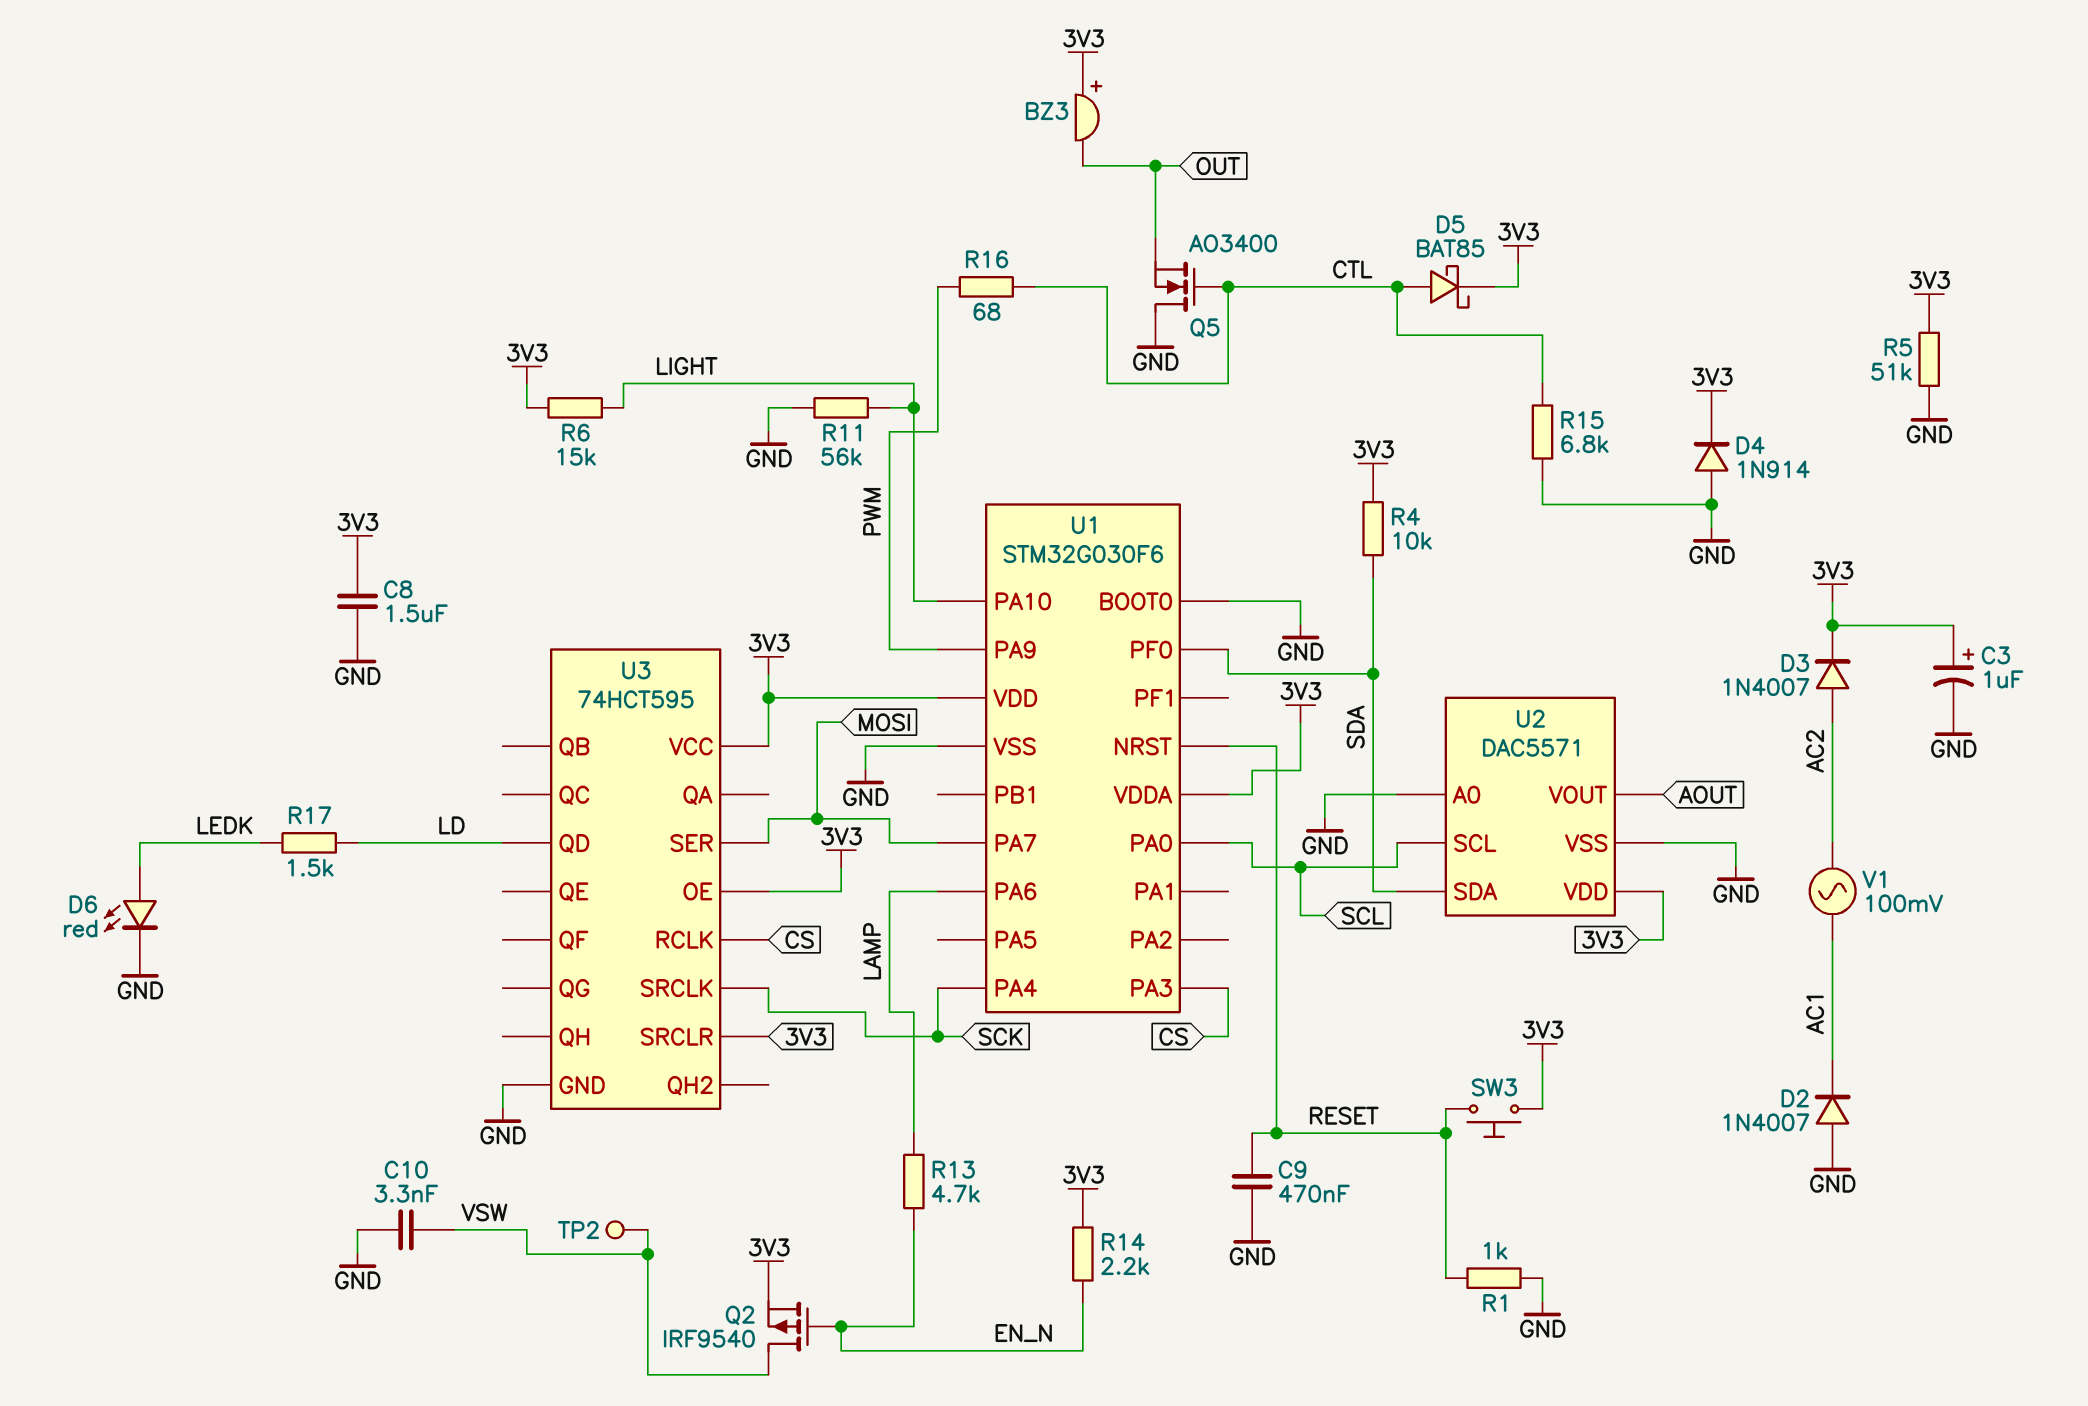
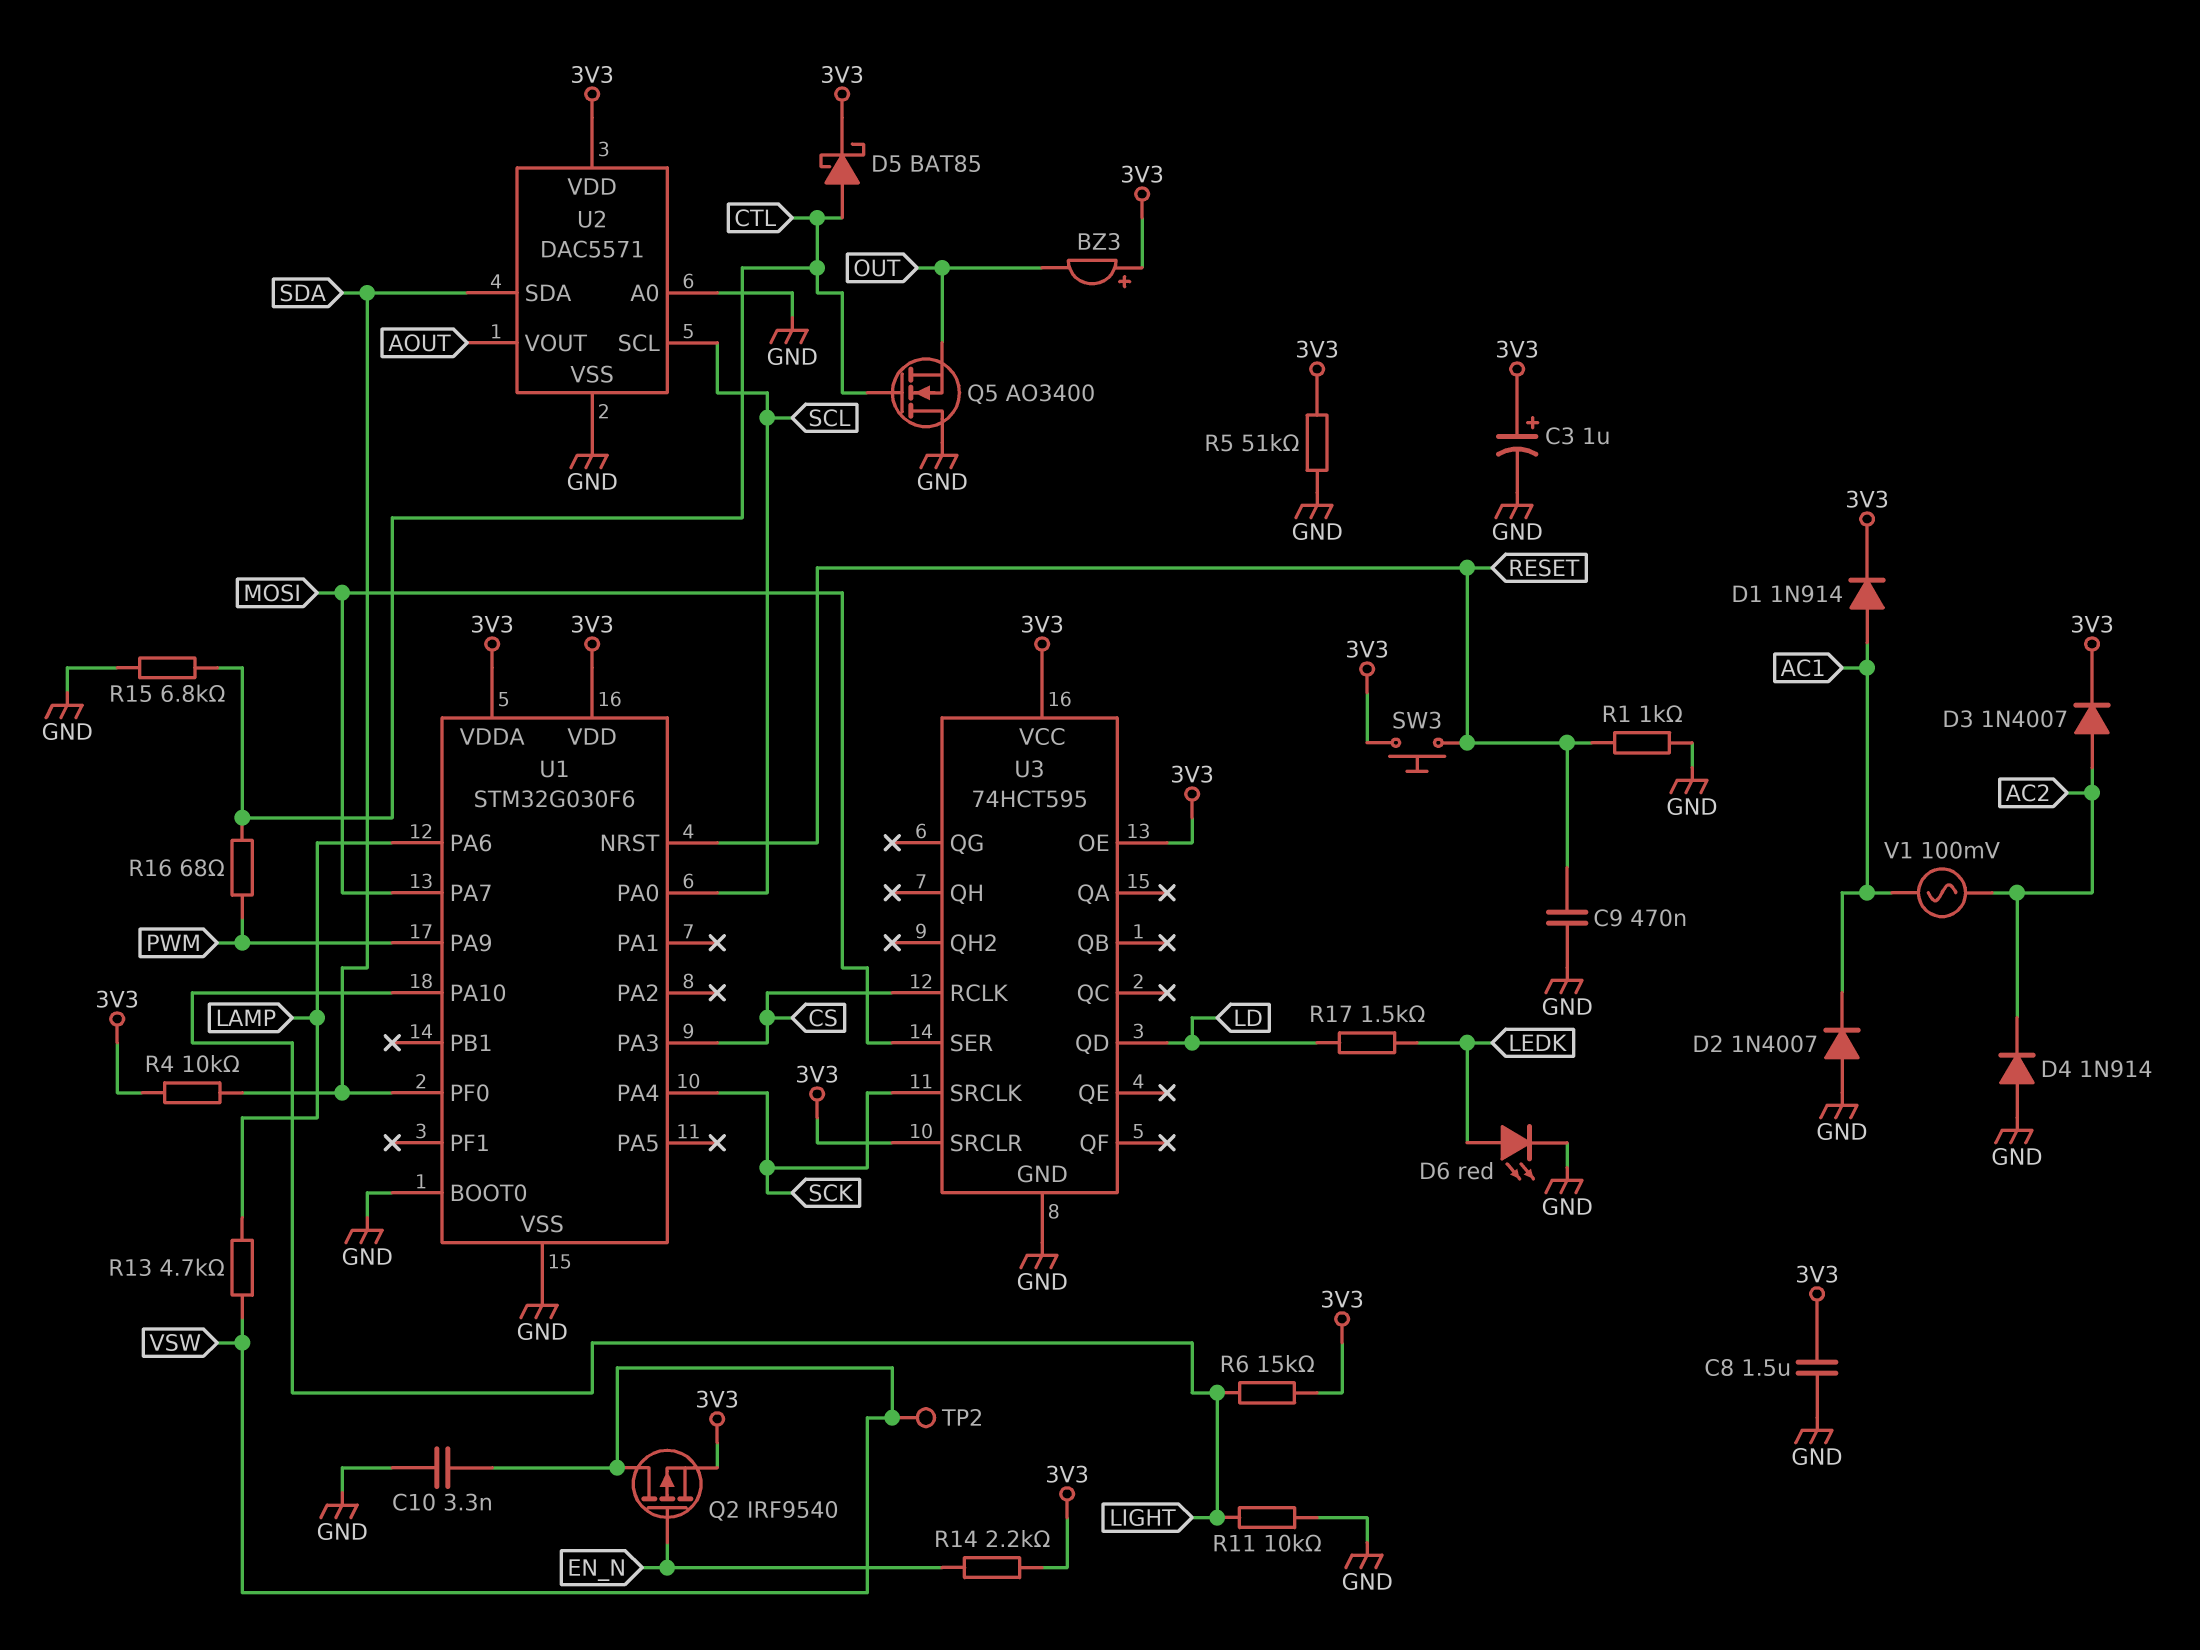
D1: none -> diode 1N914 (A AC1, K 3V3)
D4: diode 1N914 (A GND, K 3V3) -> diode 1N914 (A GND, K AC2)
R11: 56k (GND, LIGHT) -> 10k (GND, LIGHT)
R13: 4.7k (EN_N, LAMP) -> 4.7k (LAMP, VSW)

